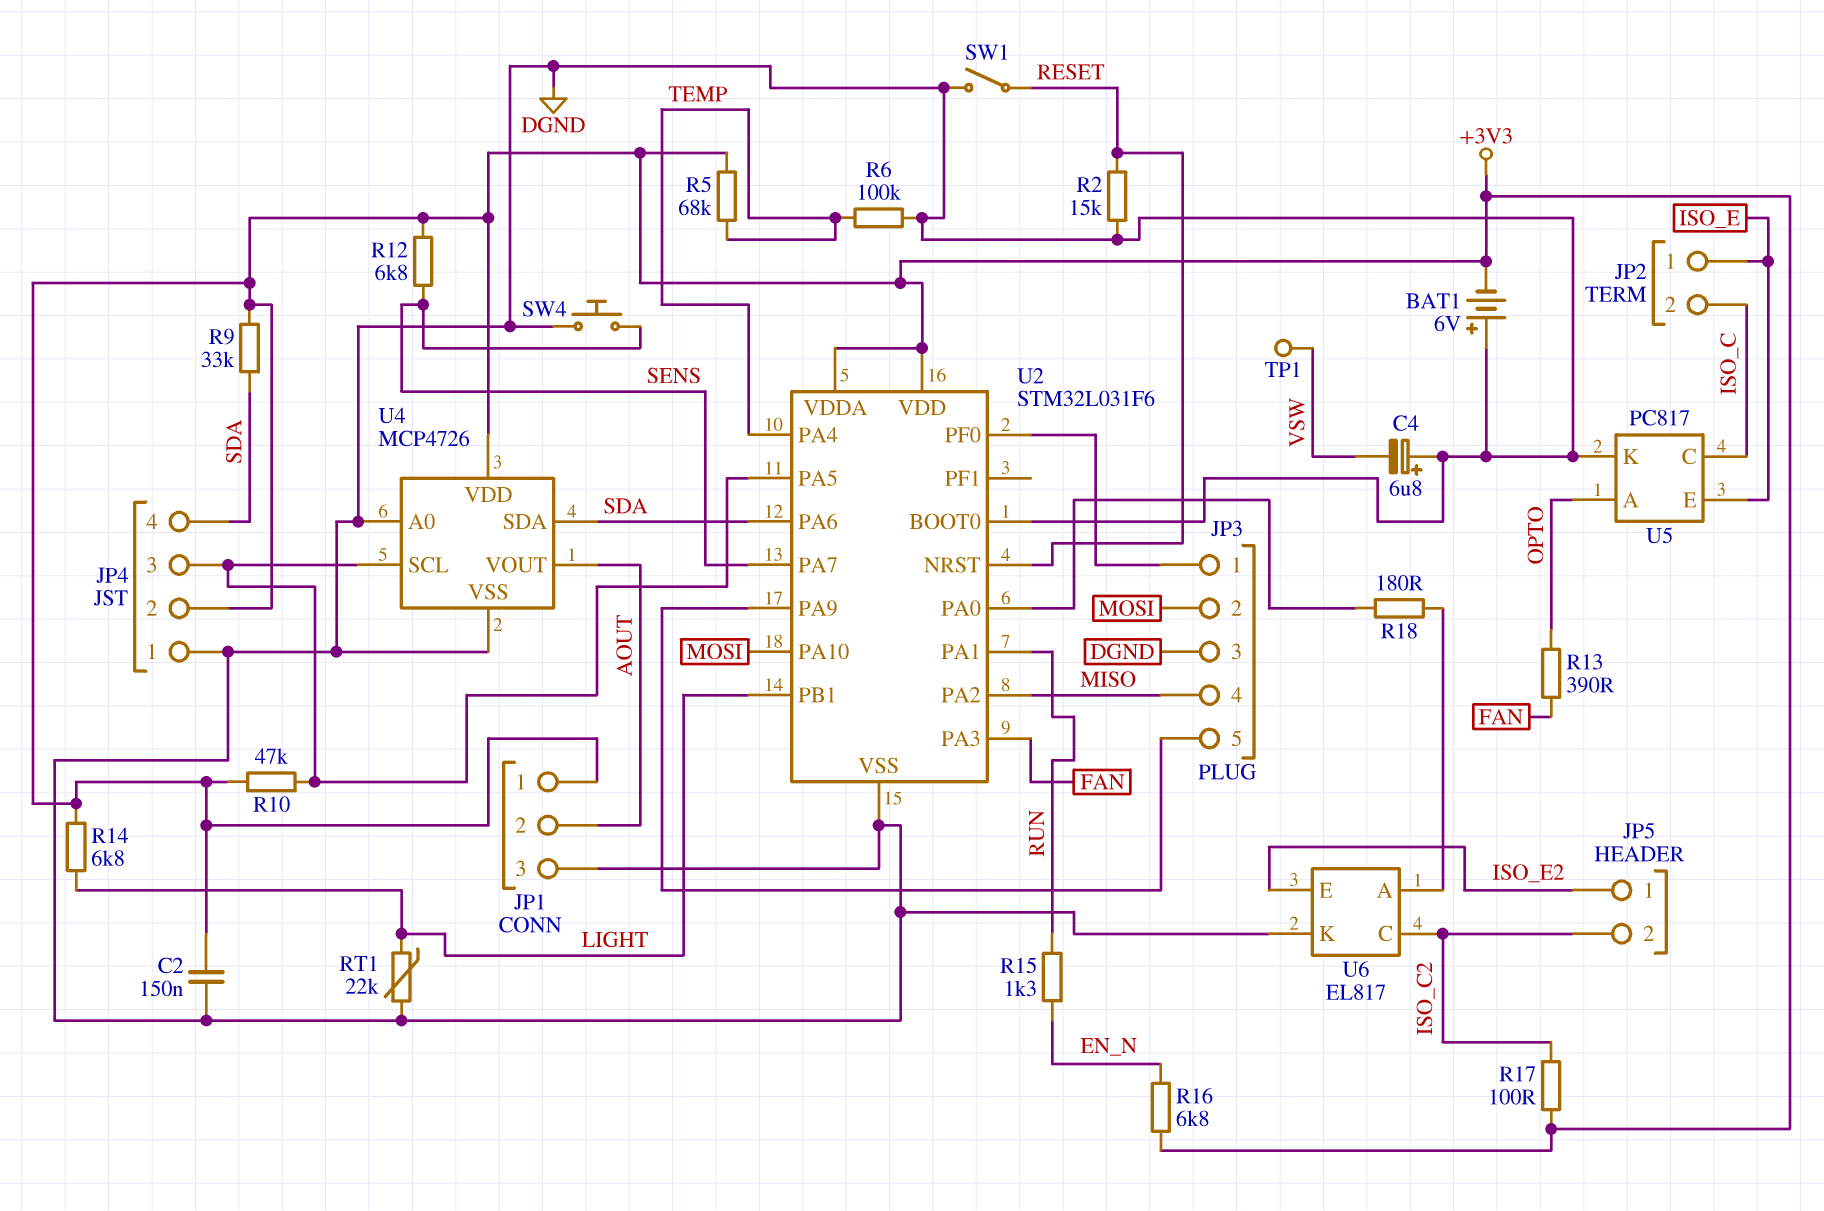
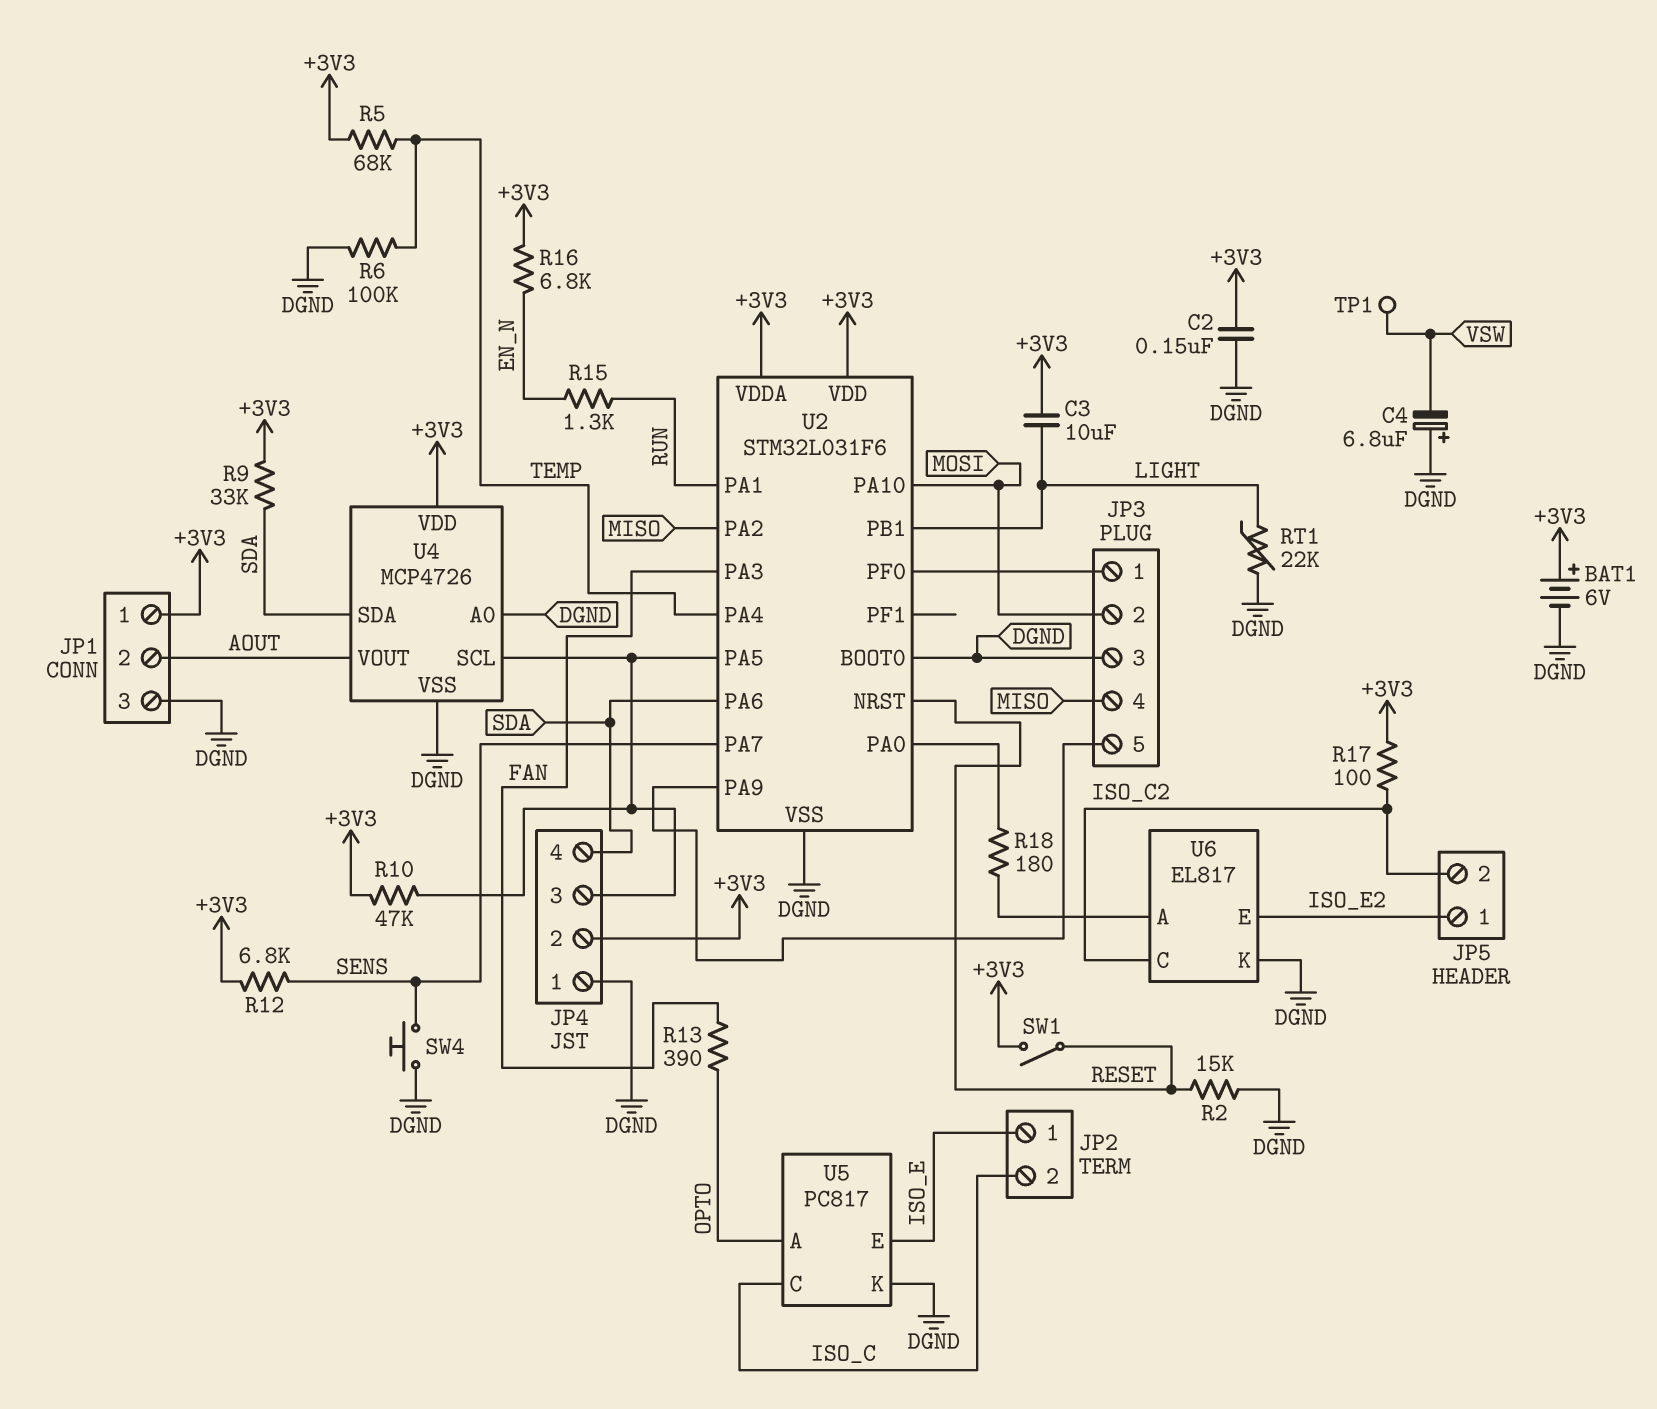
BAT1: 6V (plus DGND, minus +3V3) -> 6V (plus +3V3, minus DGND)
C3: none -> 10uF (+3V3, LIGHT)
R14: 6.8k (+3V3, LIGHT) -> none
SW1: switch (DGND, RESET) -> switch (+3V3, RESET)

